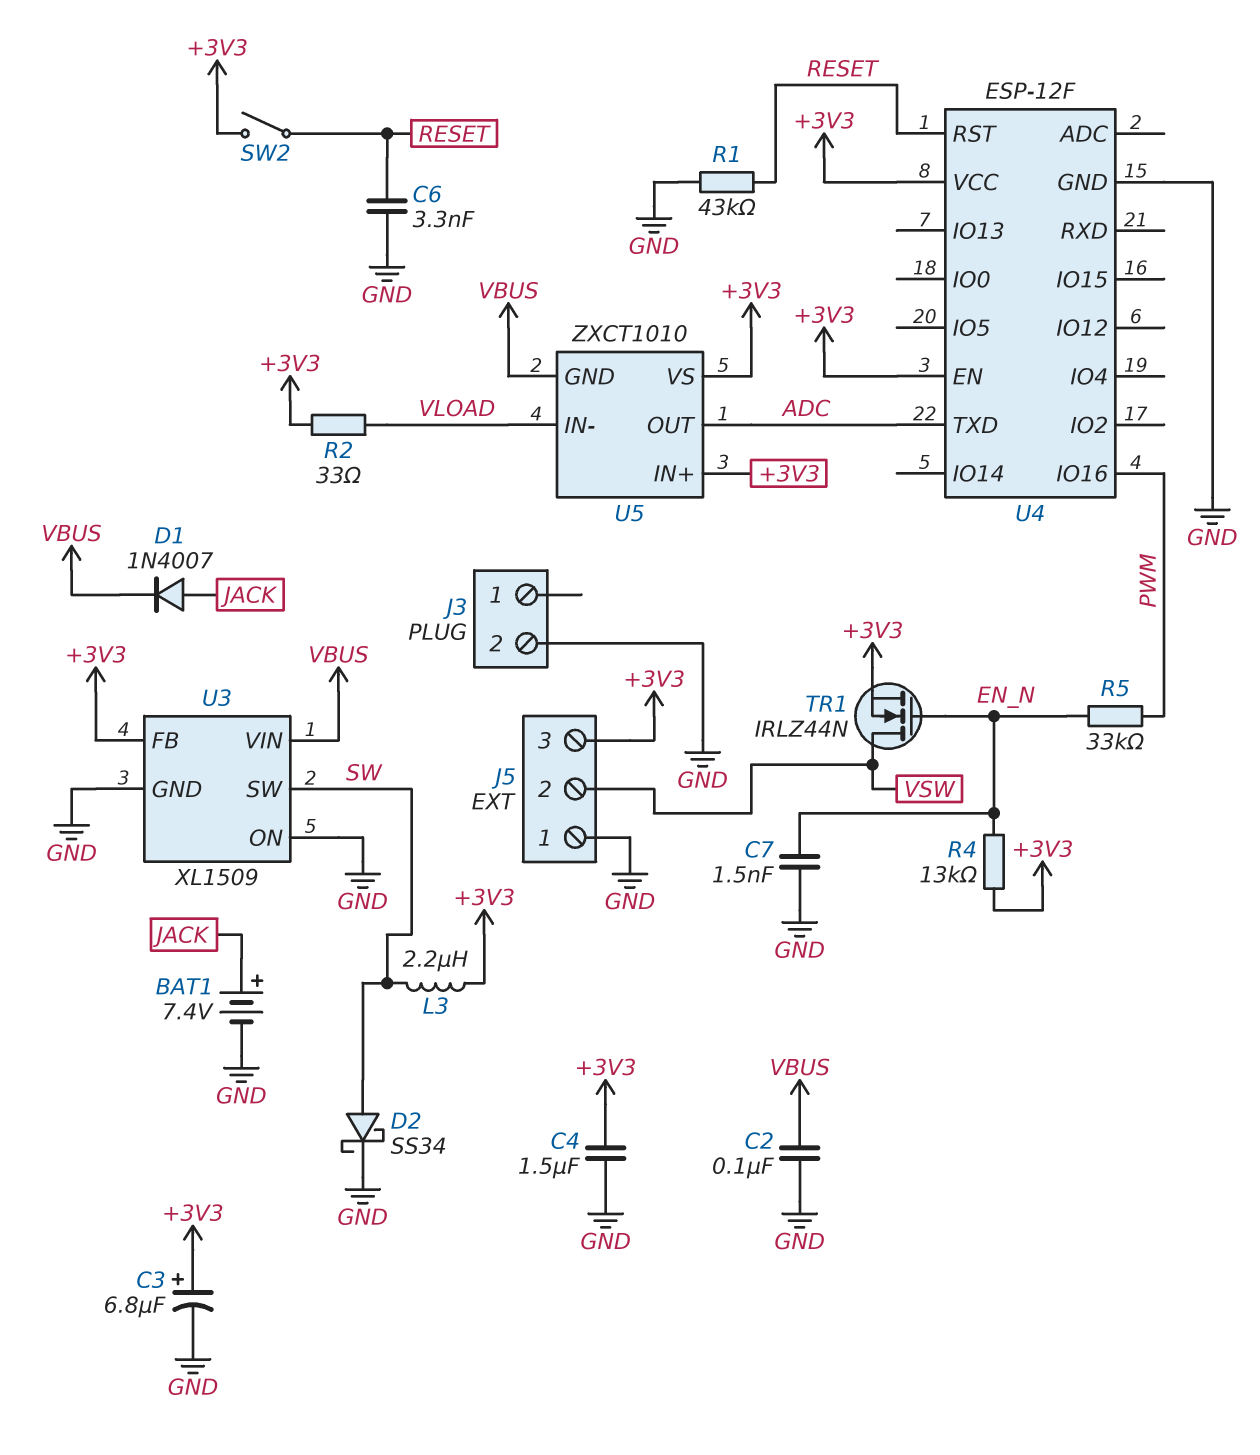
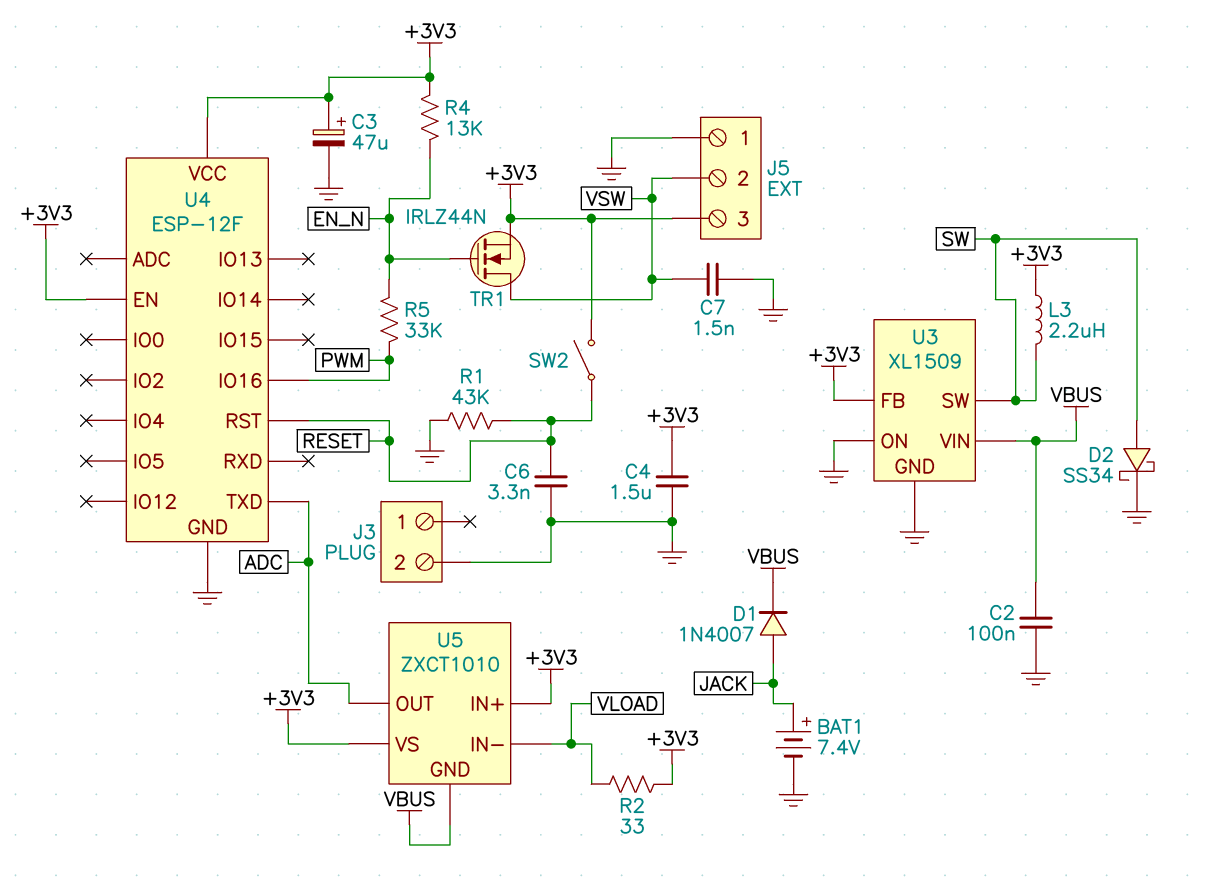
C3: 6.8uF (plus +3V3, minus GND) -> 47uF (plus +3V3, minus GND)
C7: 1.5nF (EN_N, GND) -> 1.5nF (GND, VSW)

